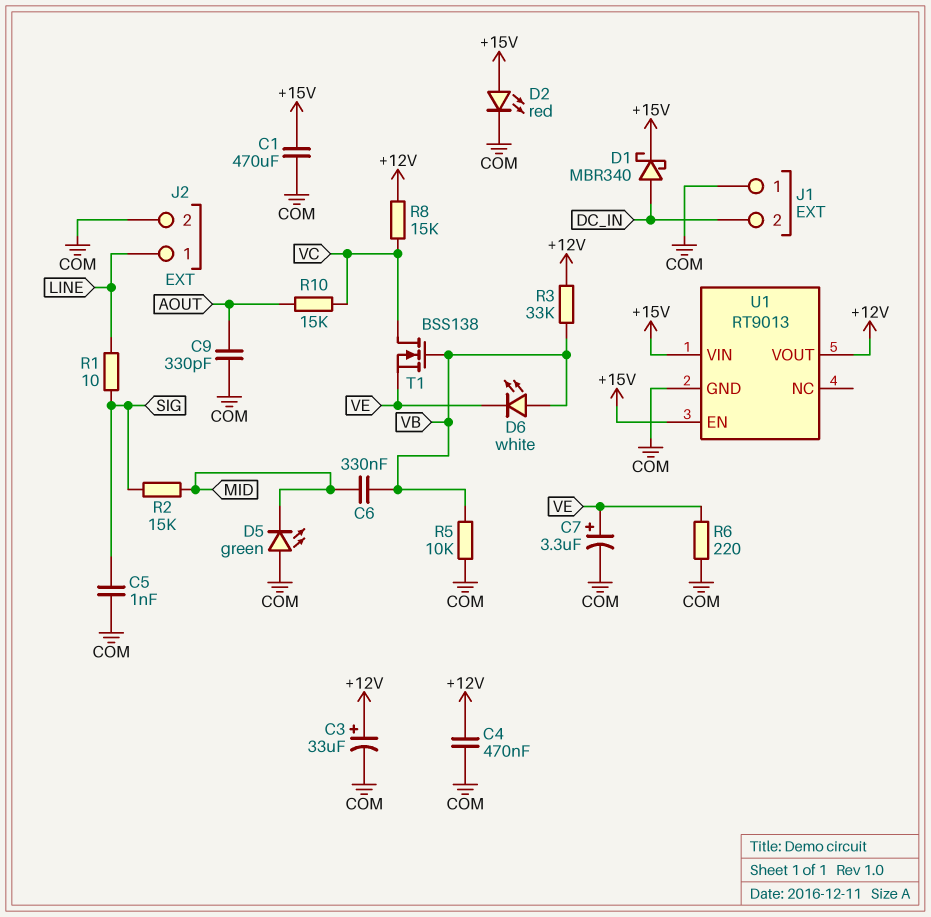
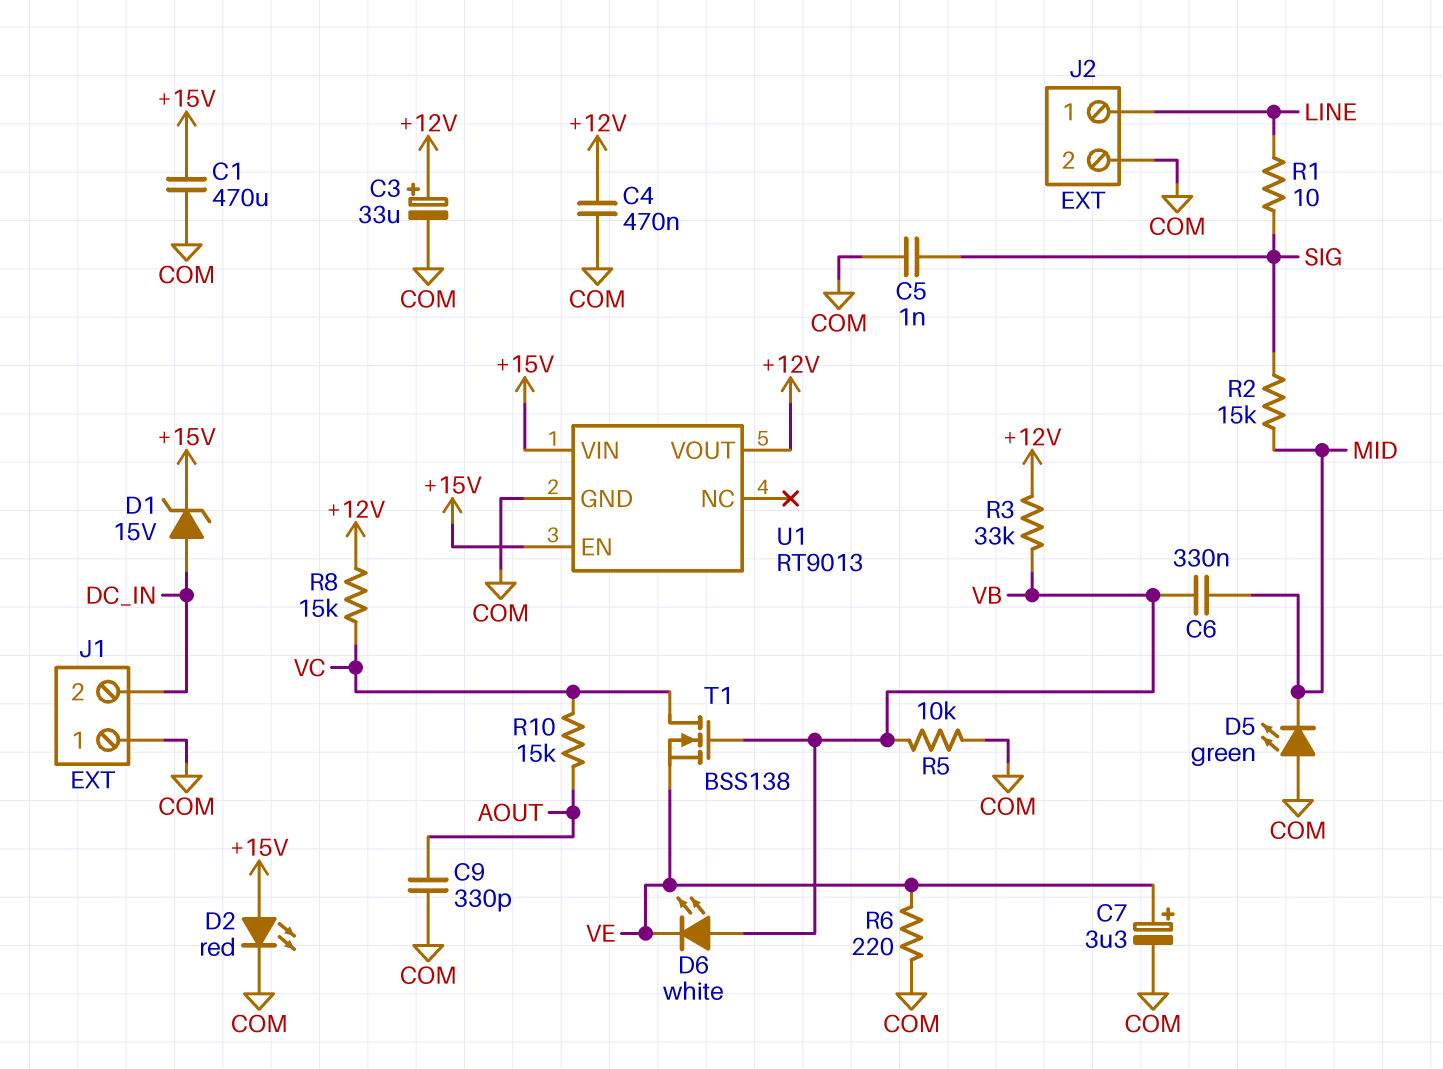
D1: schottky MBR340 (A DC_IN, K +15V) -> zener 15V (A DC_IN, K +15V)

